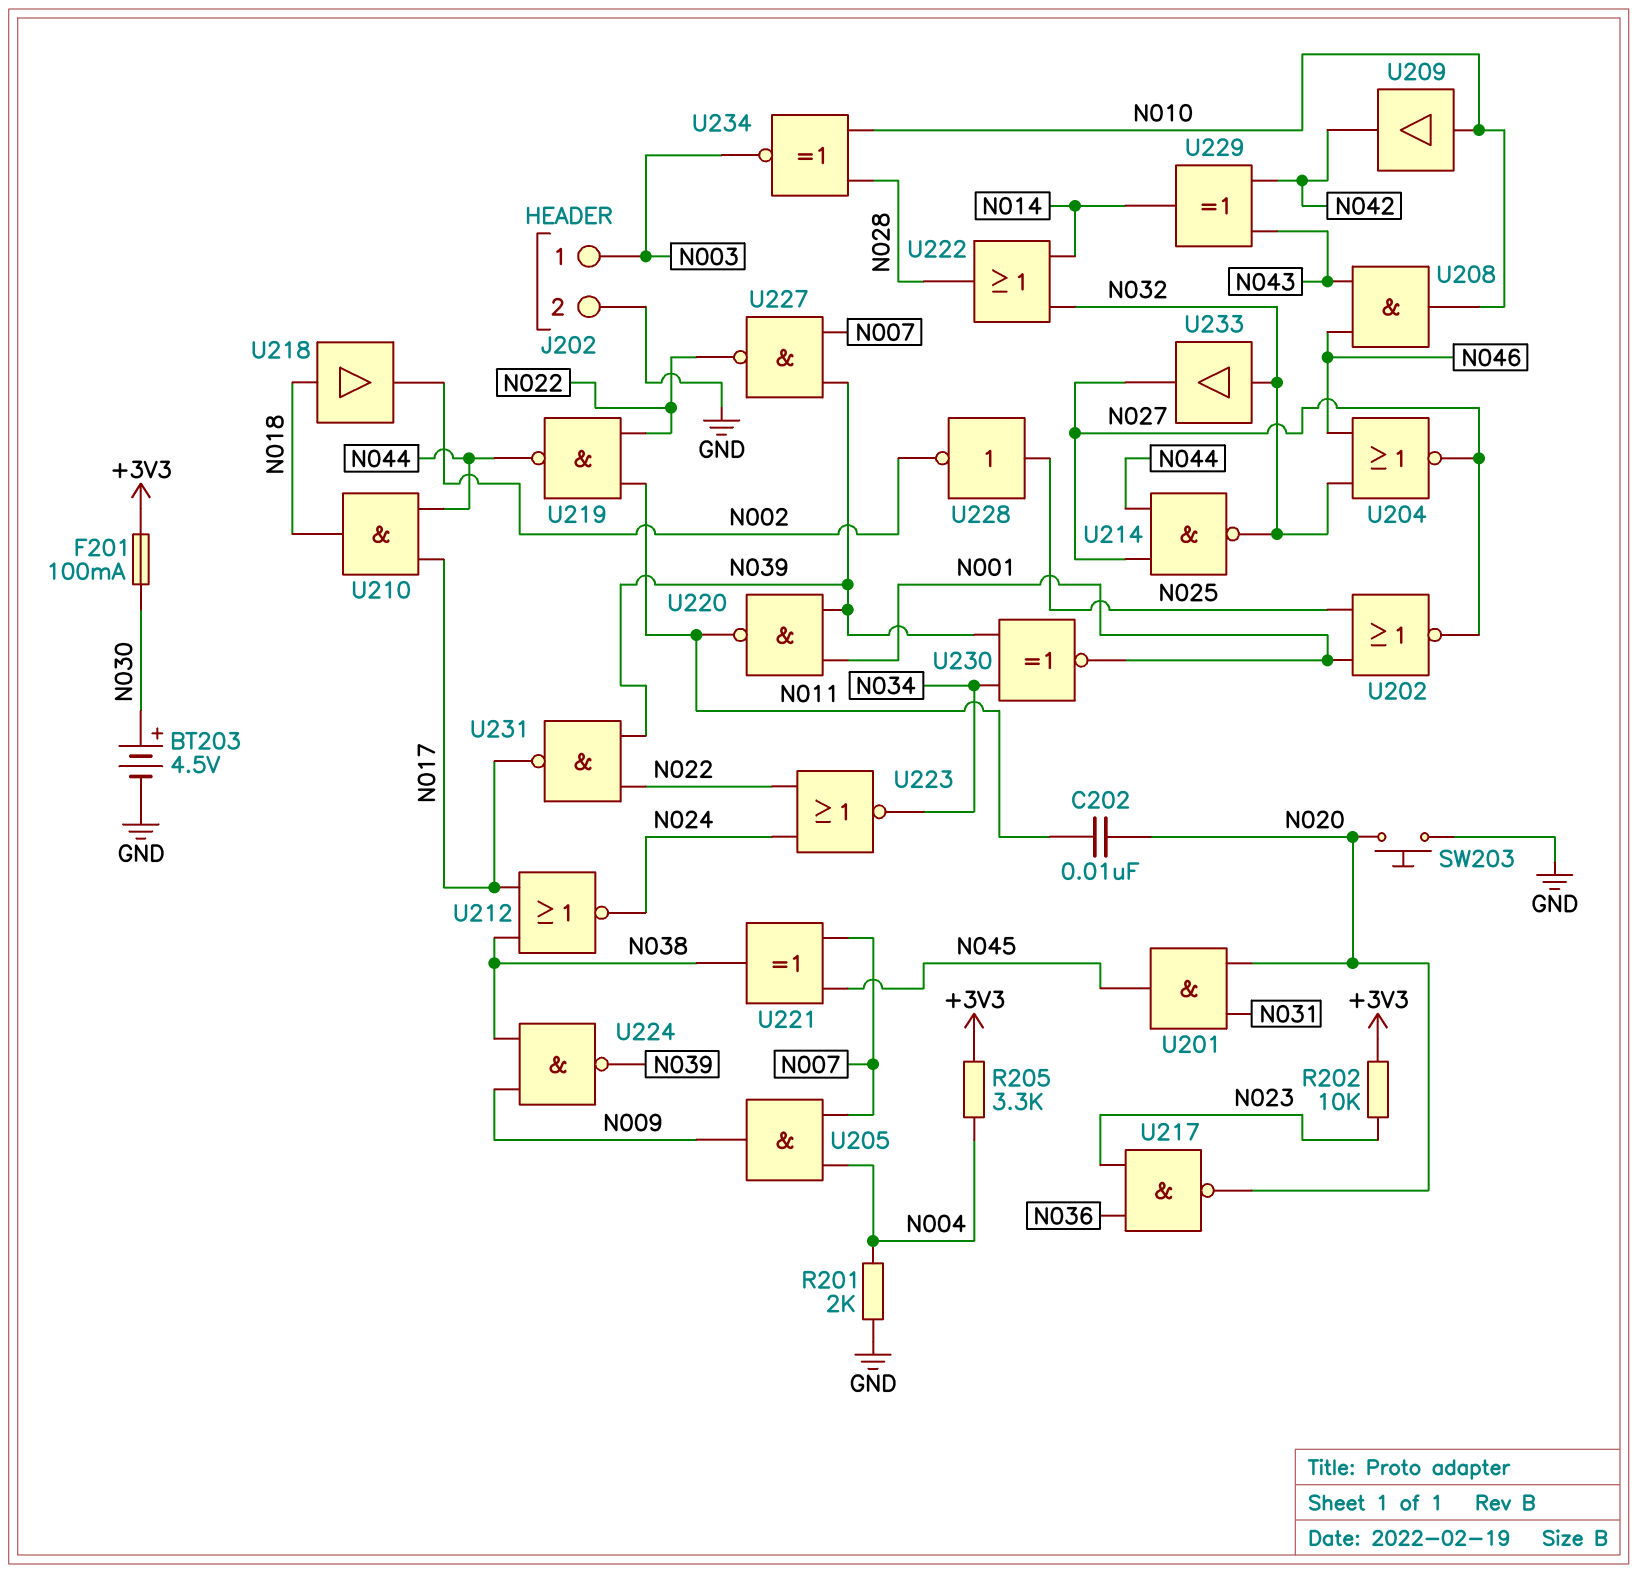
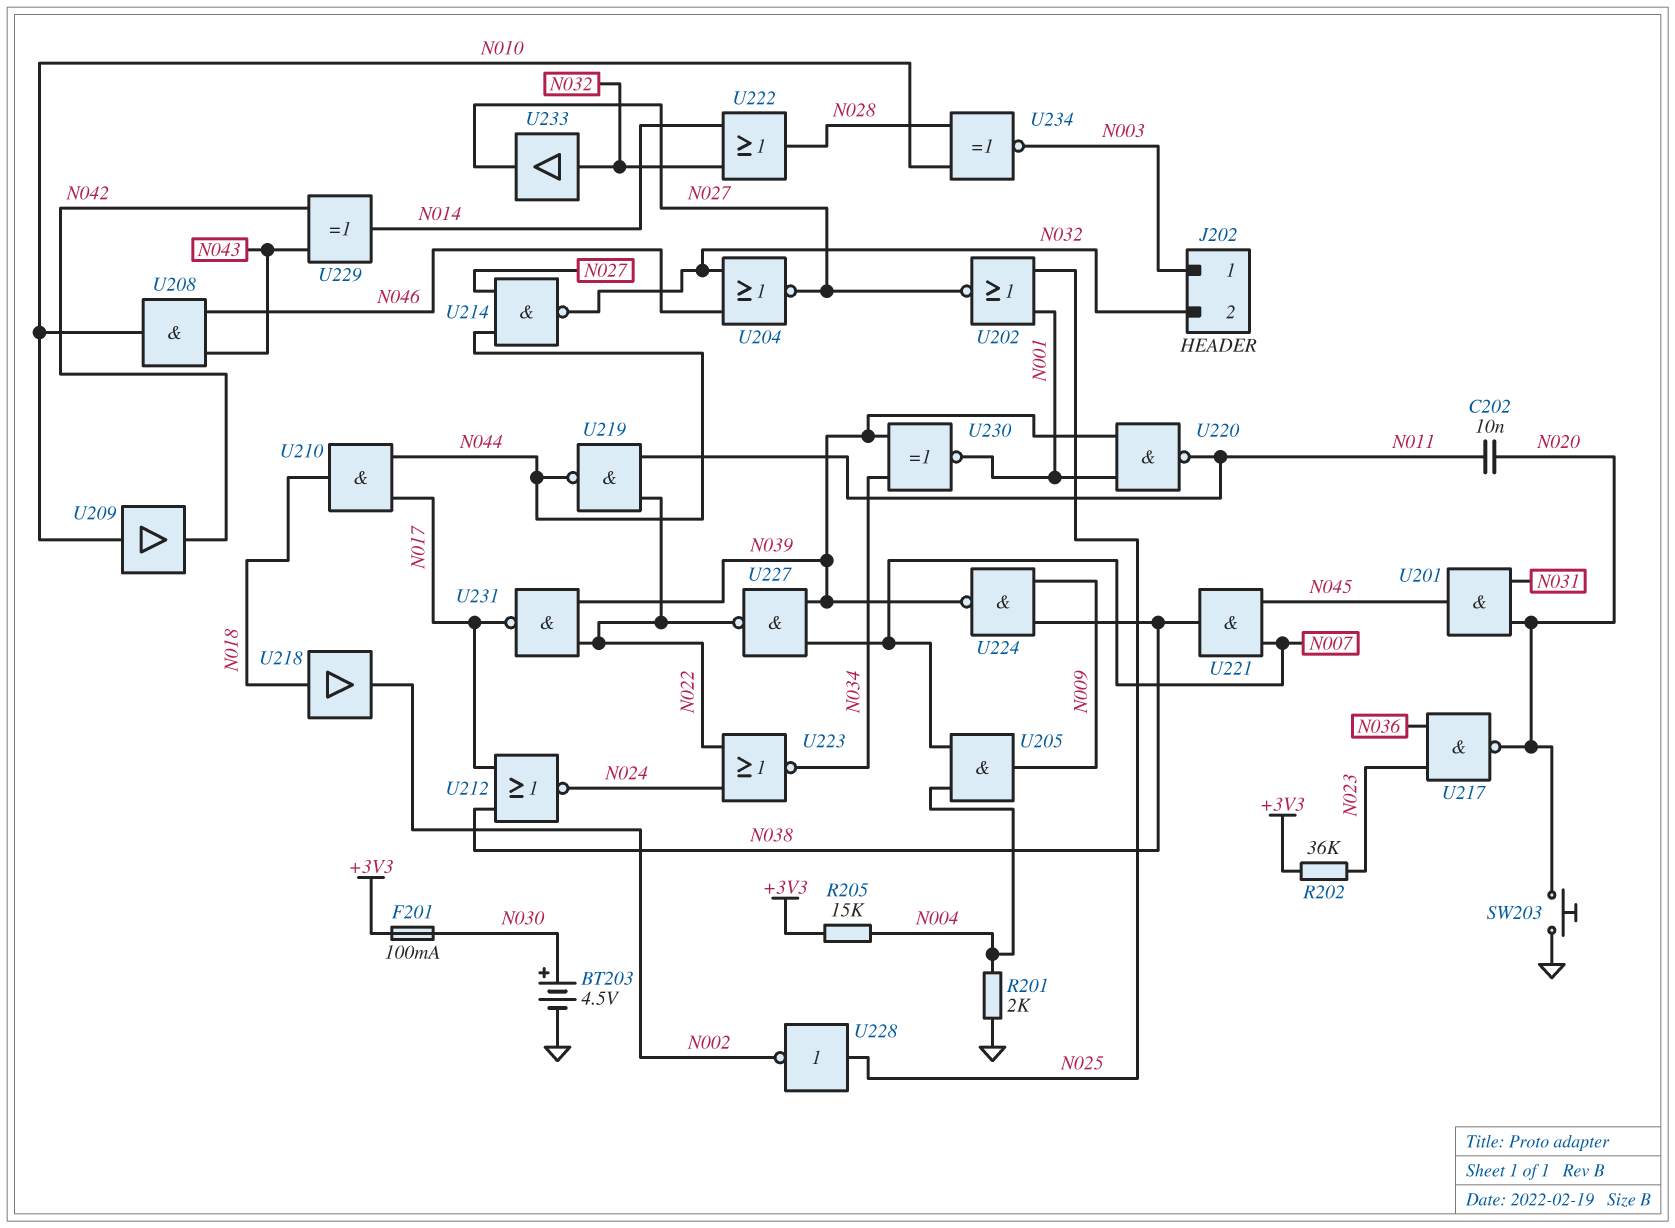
J202 pin 2: GND -> N032
R202: 10k (+3V3, N023) -> 36k (+3V3, N023)
R205: 3.3k (+3V3, N004) -> 15k (+3V3, N004)
U221: XOR (in N007, in N045, out N038) -> AND (in N007, in N045, out N038)

